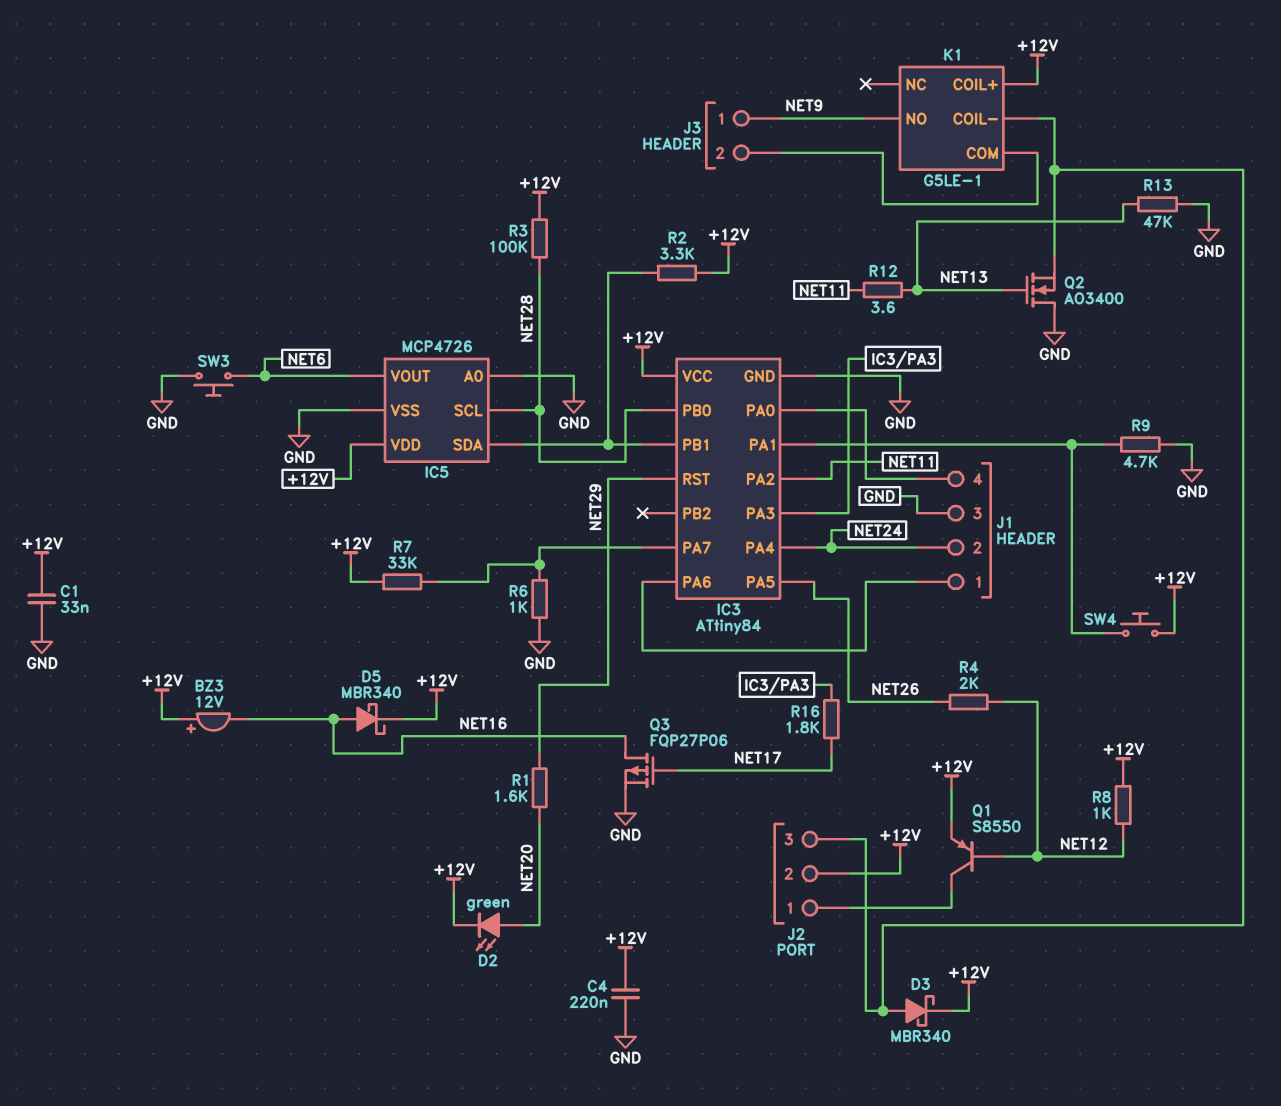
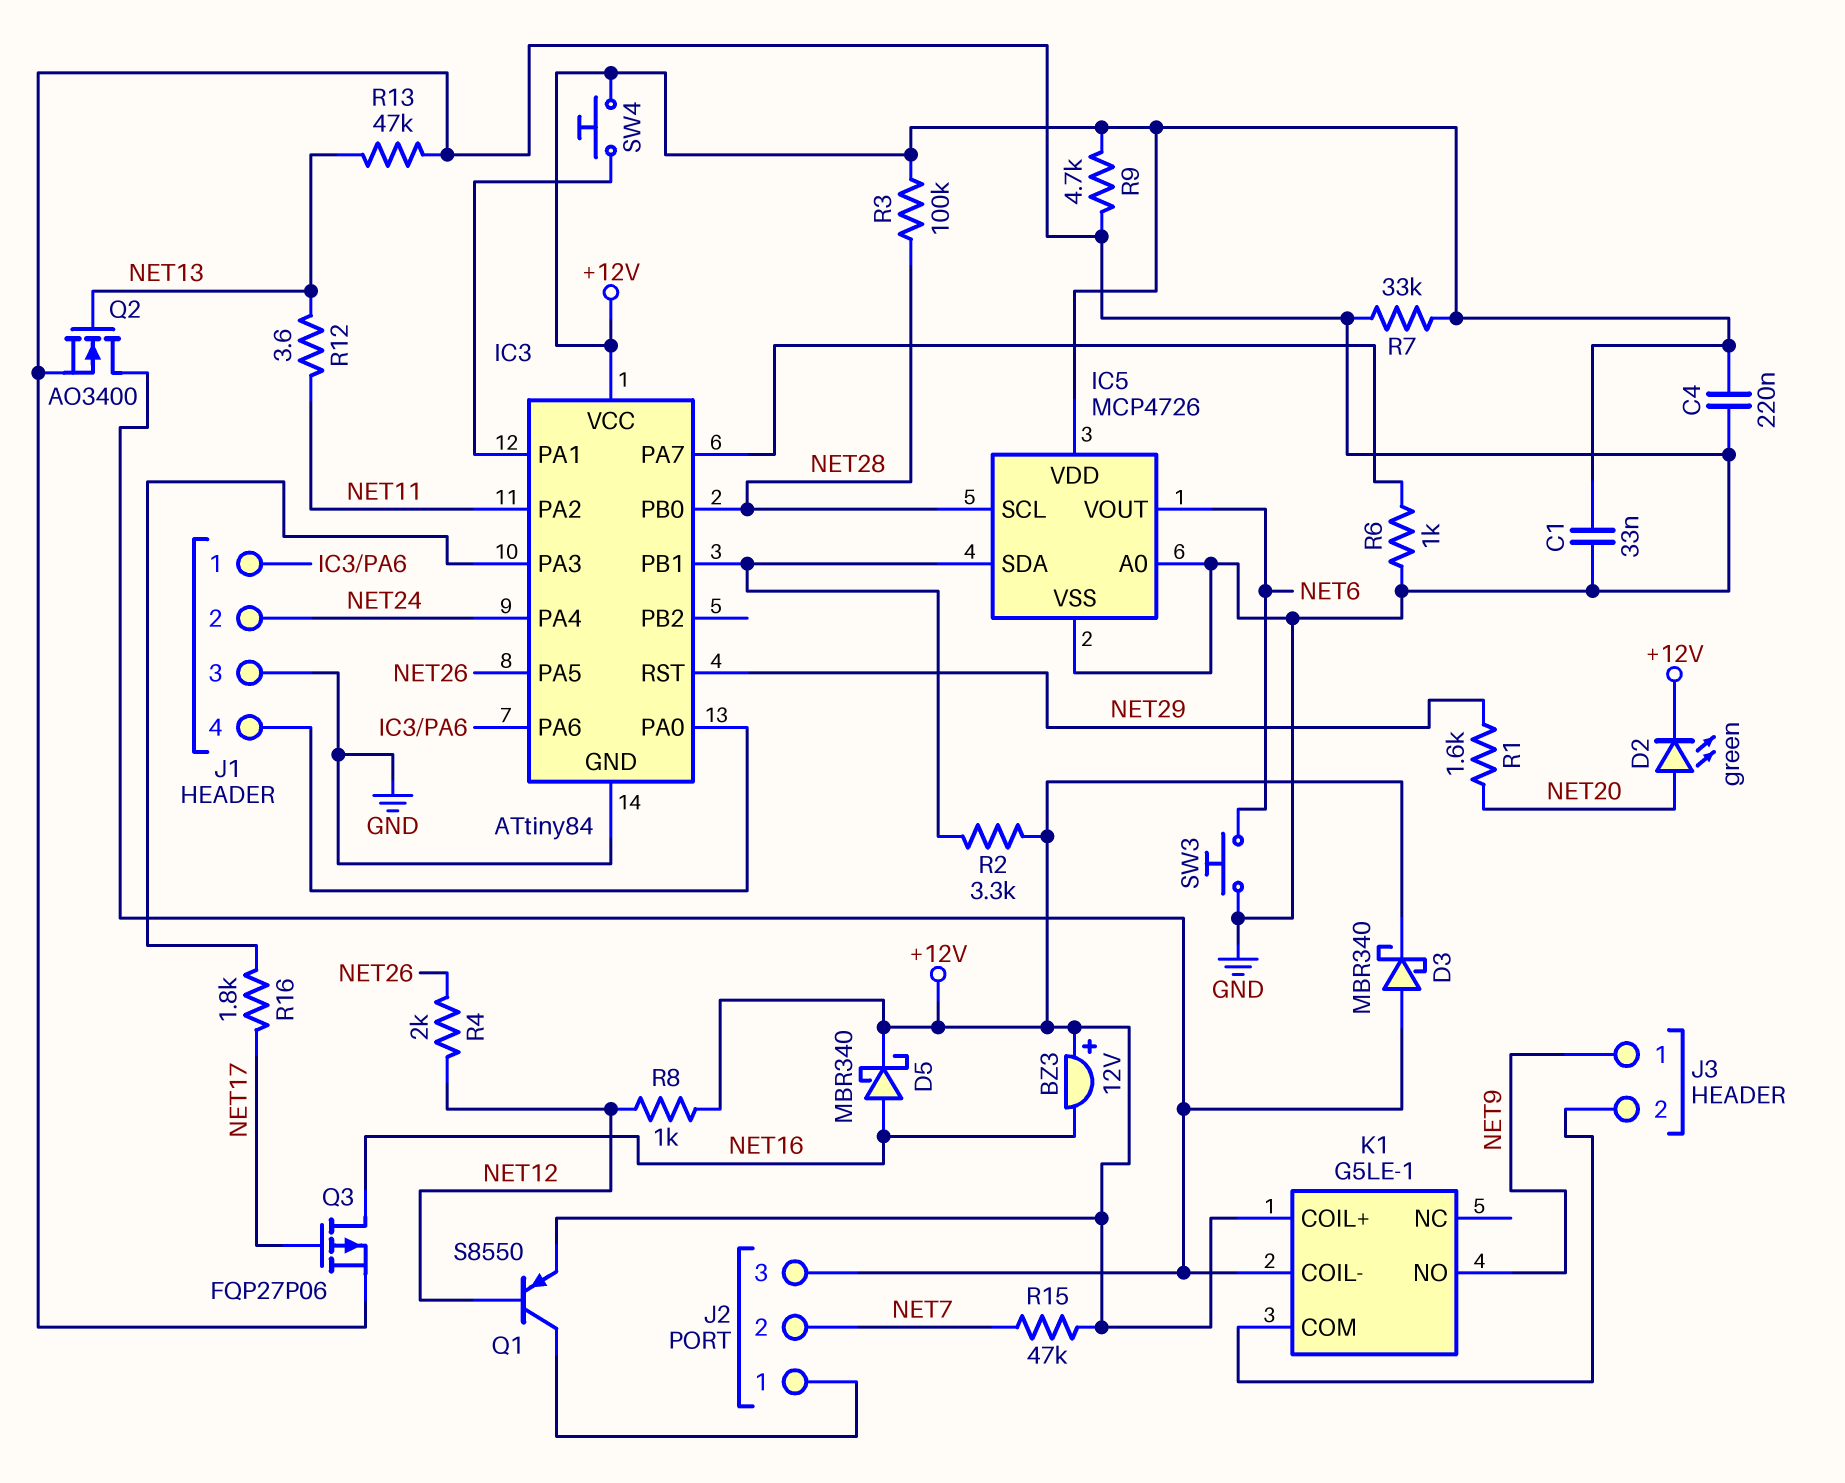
J2 pin 2: +12V -> NET7
Q2: NMOS AO3400 (G NET13, D GND, S J2/3) -> NMOS AO3400 (G NET13, D J2/3, S GND)
R7: 33k (+12V, IC3/PA7) -> 33k (+12V, GND)
R9: 4.7k (GND, IC3/PA1) -> 4.7k (+12V, GND)
R15: none -> 47k (+12V, NET7)

